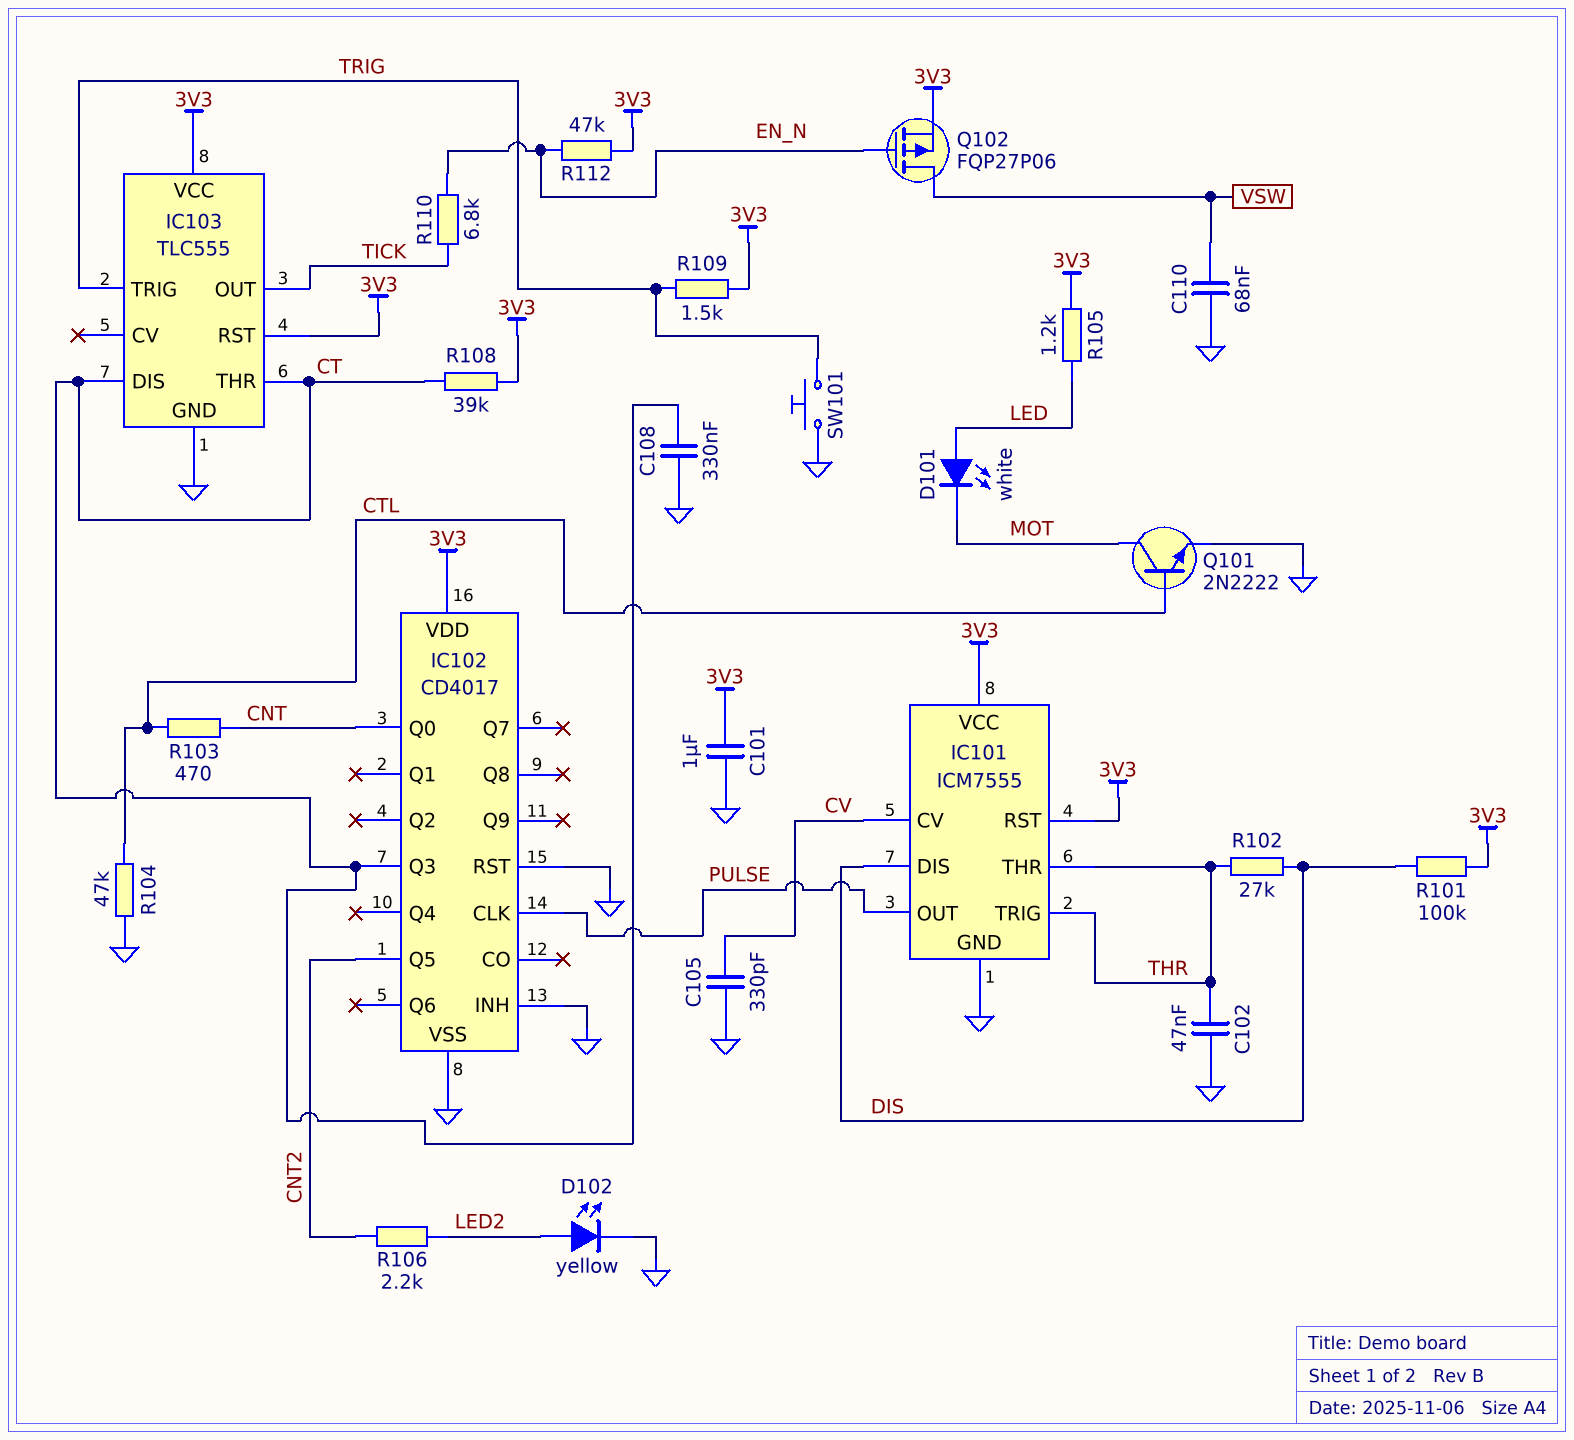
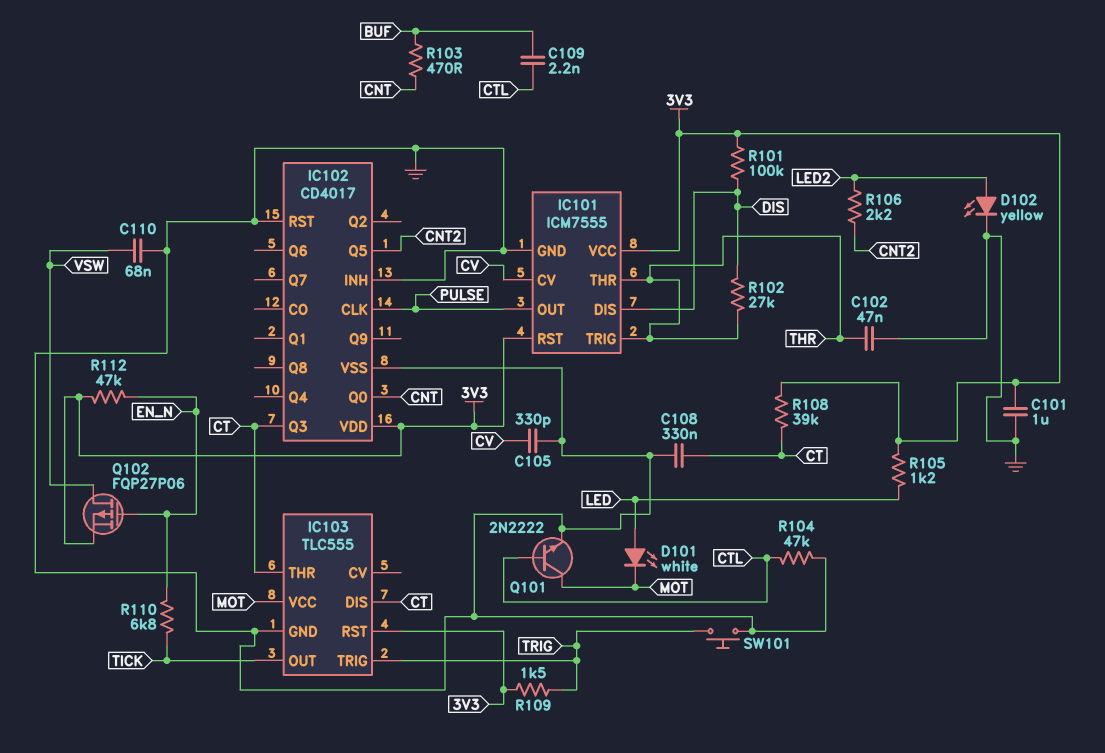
C109: none -> 2.2nF (BUF, CTL)
IC103 pin VCC: 3V3 -> MOT
R103: 470 (CNT, CTL) -> 470 (BUF, CNT)

